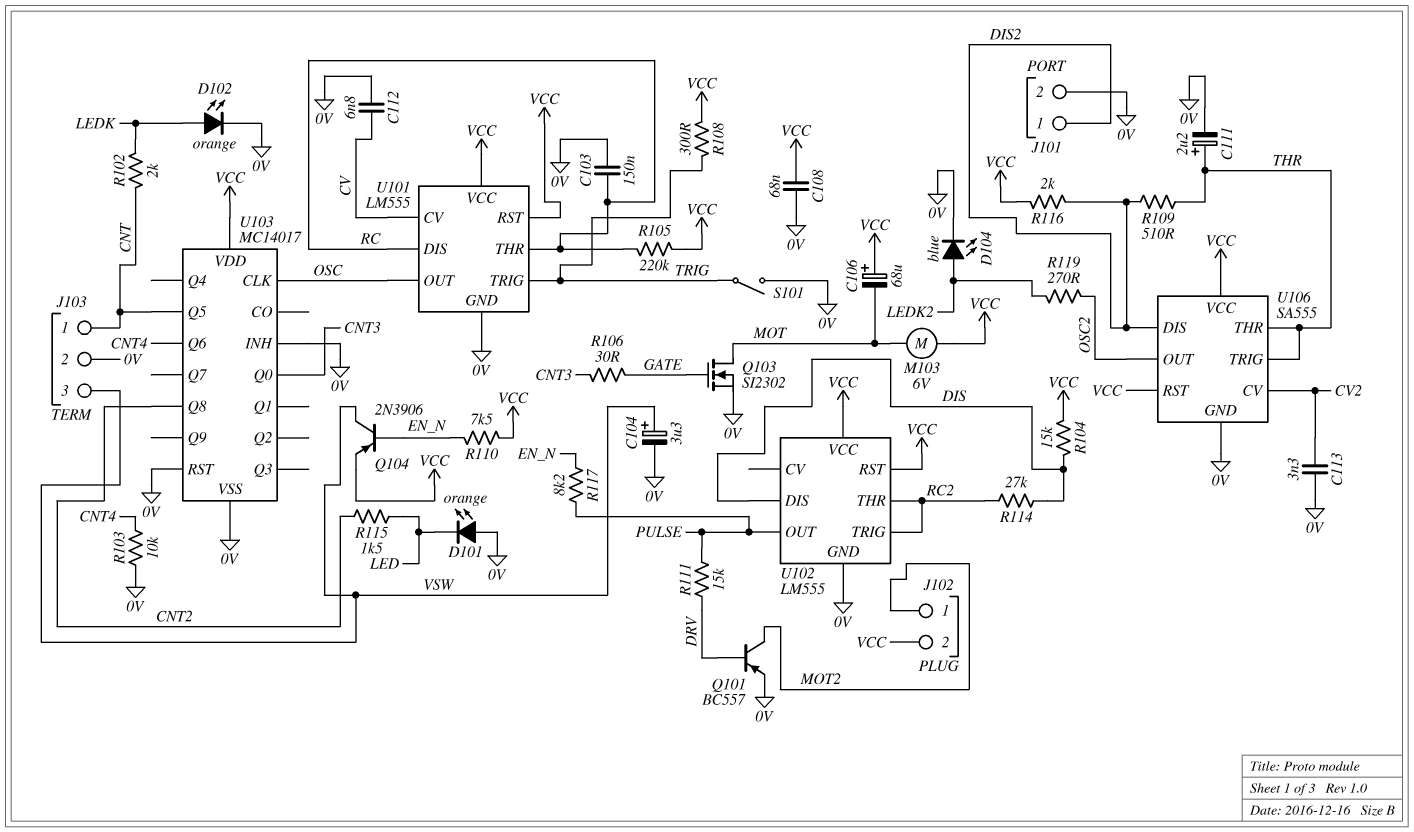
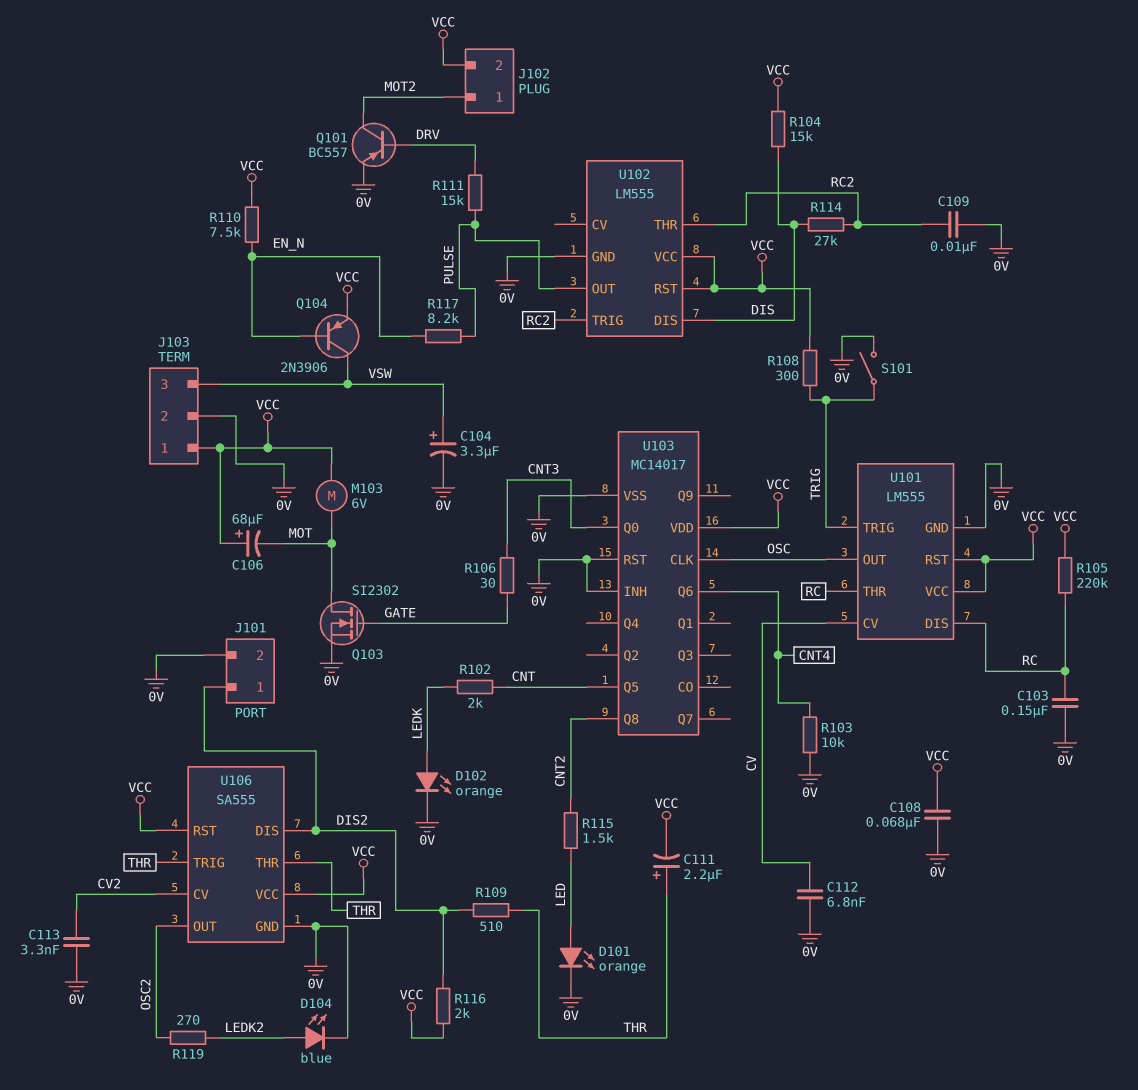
C109: none -> 10nF (0V, RC2)
C111: 2.2uF (plus THR, minus 0V) -> 2.2uF (plus THR, minus VCC)
D101: LED orange (A 0V, K LED) -> LED orange (A LED, K 0V)
J103 pin 1: CNT -> VCC

